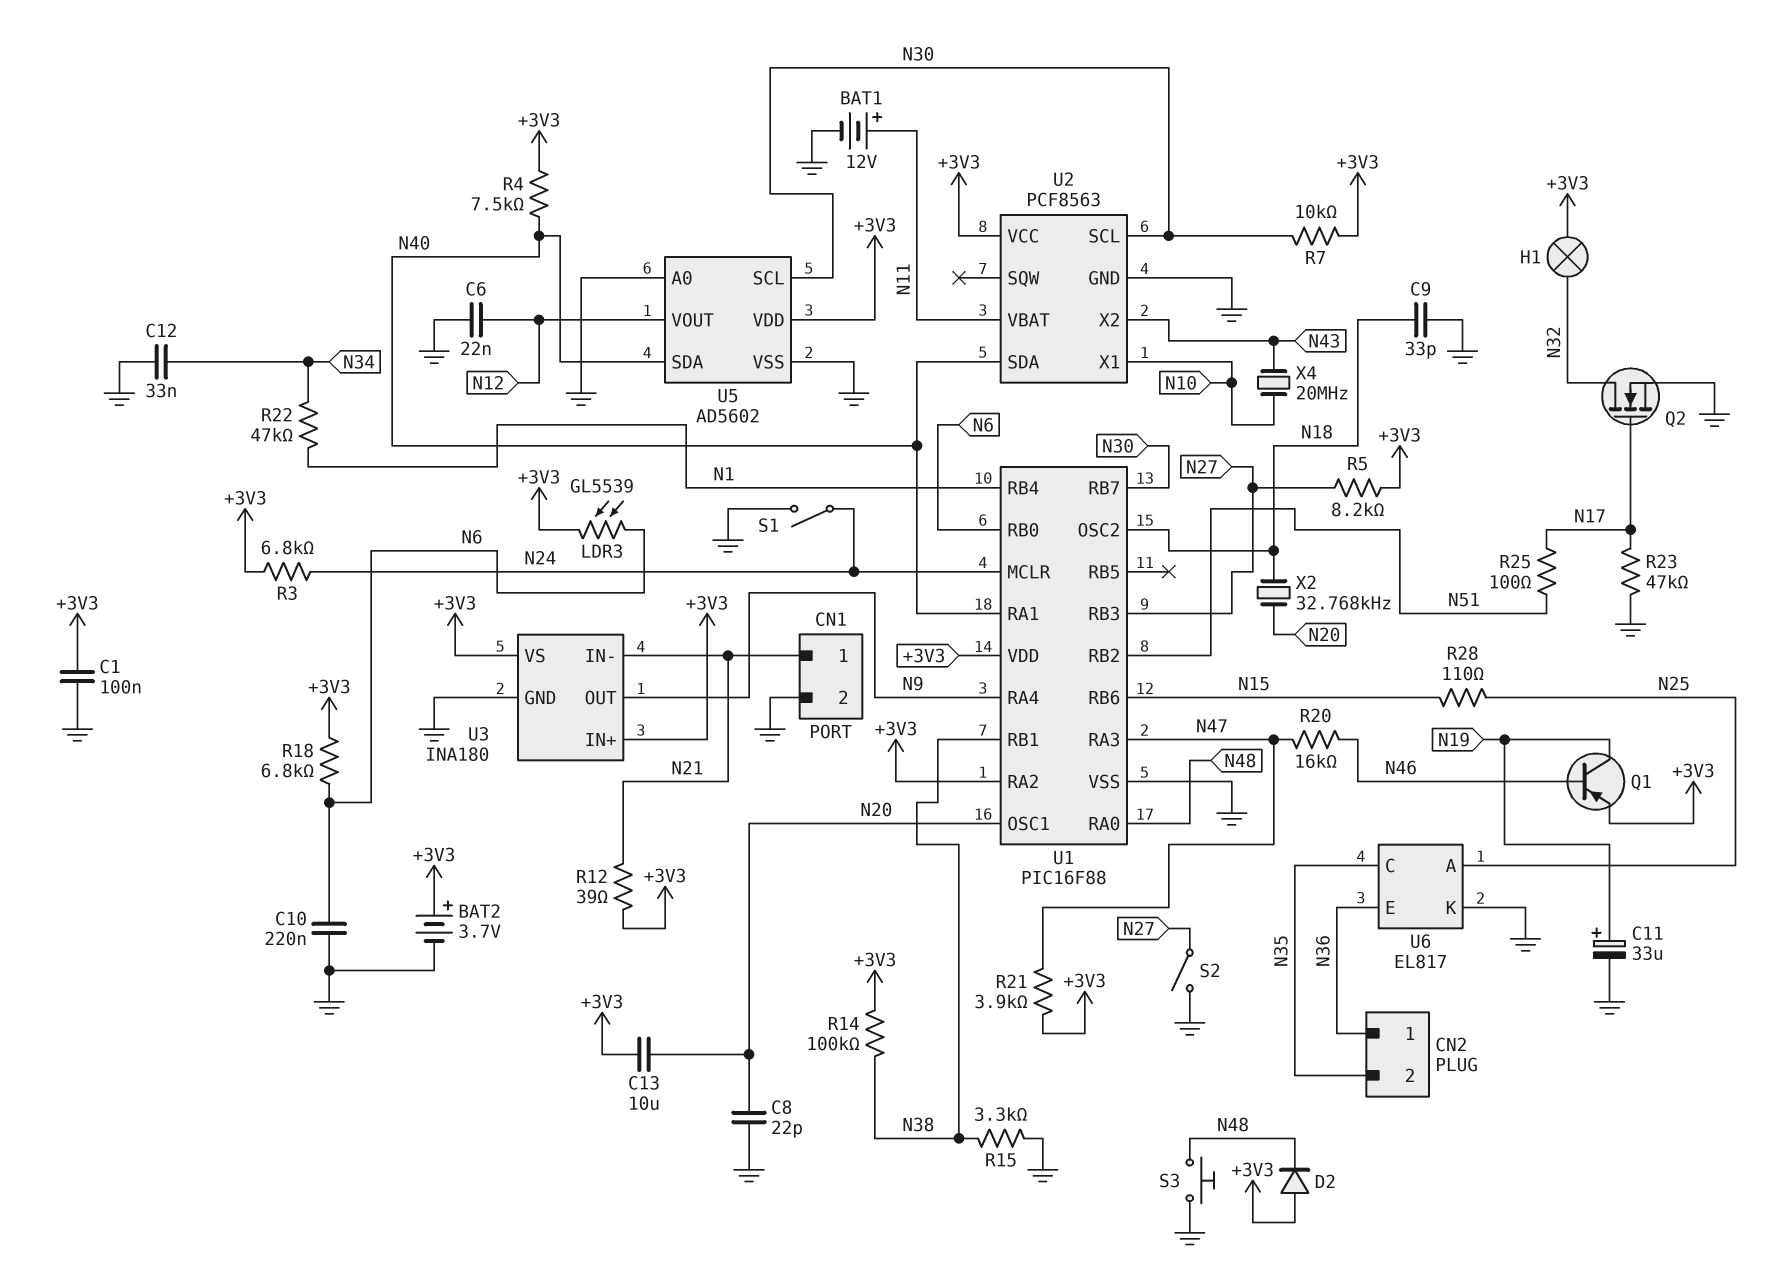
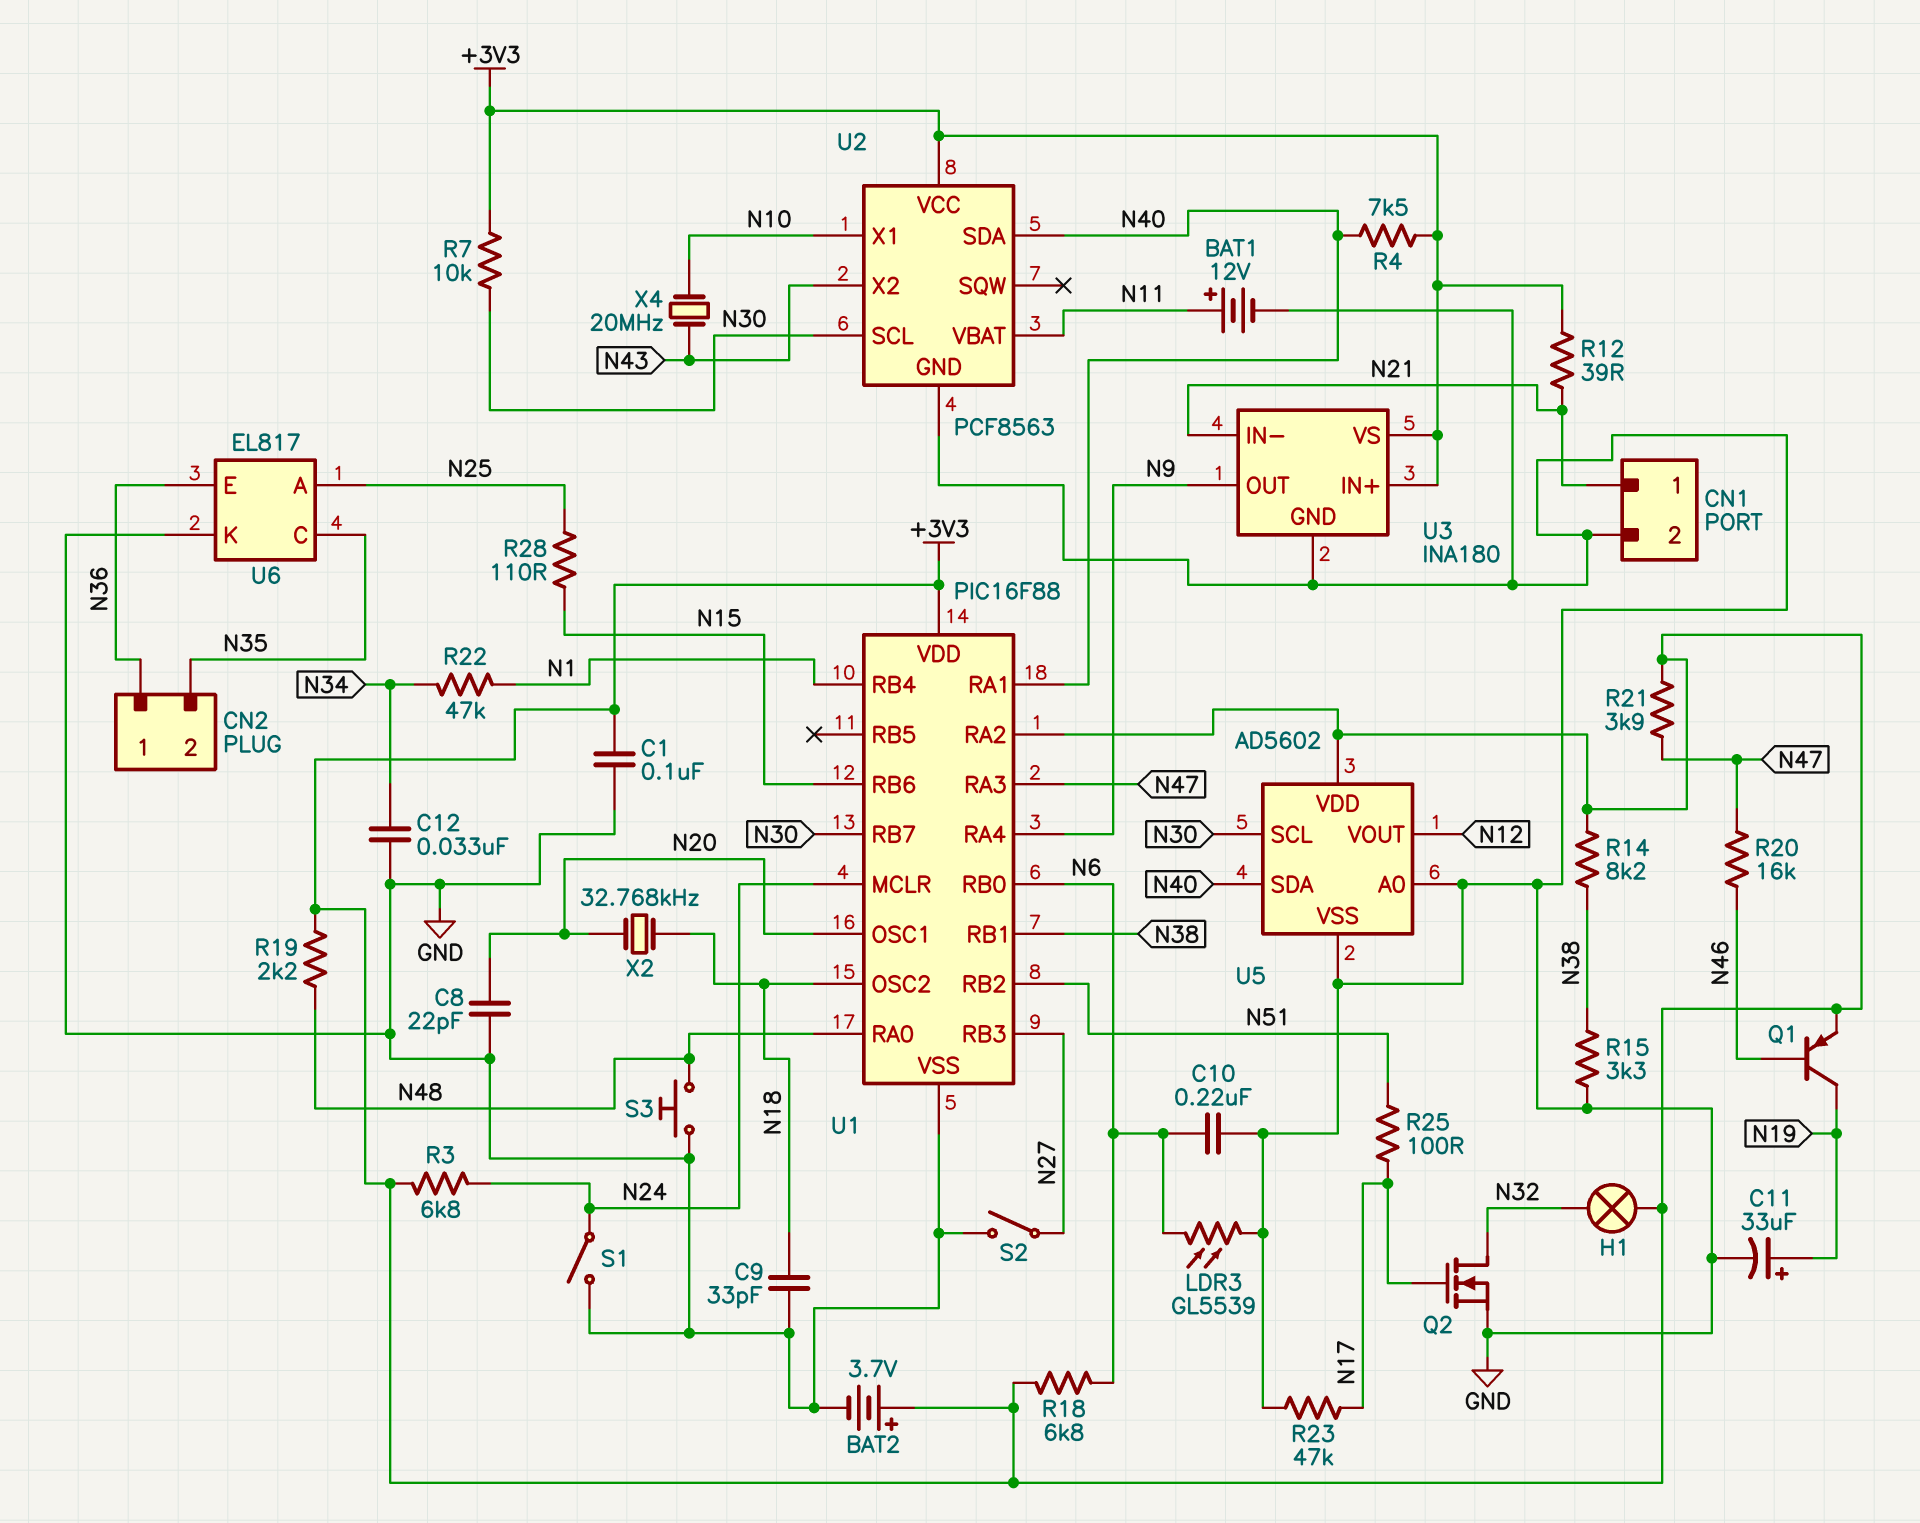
C6: 22nF (GND, N12) -> none
C13: 10uF (+3V3, N20) -> none
D2: diode (A +3V3, K N48) -> none
LDR3: GL5539 (+3V3, N6) -> GL5539 (GND, N6)
R5: 8.2k (+3V3, N27) -> none
R14: 100k (+3V3, N38) -> 8.2k (+3V3, N38)
R19: none -> 2.2k (+3V3, N48)

